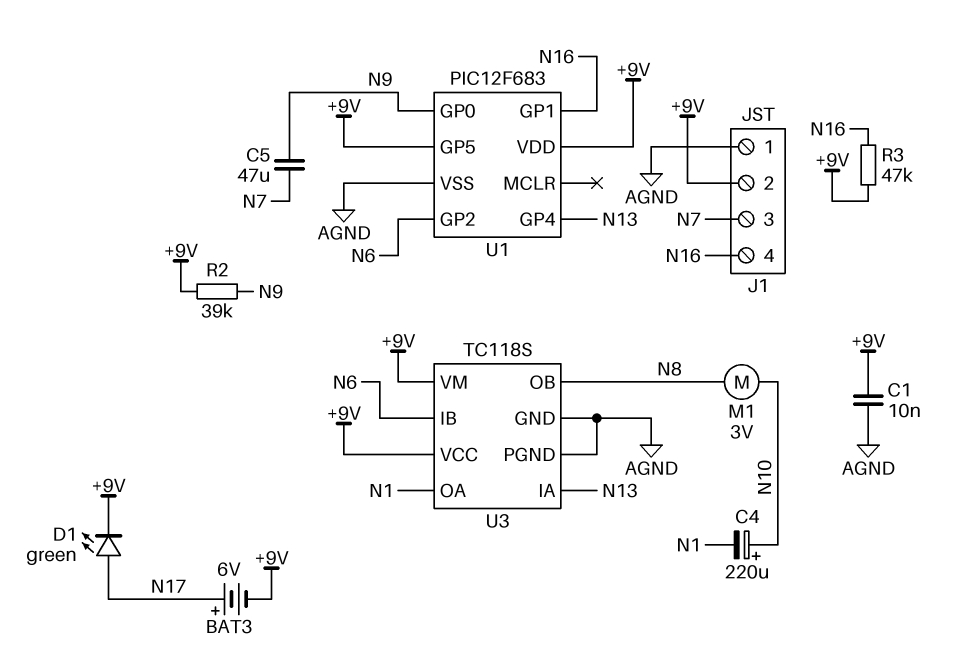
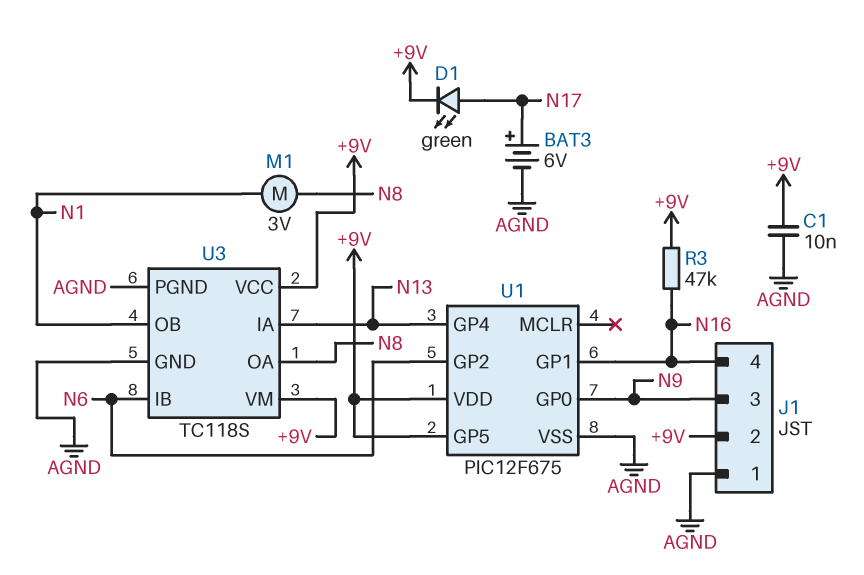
BAT3: 6V (plus N17, minus +9V) -> 6V (plus N17, minus AGND)
C4: 220uF (plus N10, minus N1) -> none
C5: 47uF (N7, N9) -> none
J1 pin 3: N7 -> N9
M1: motor 3V (N8, N10) -> motor 3V (N1, N8)
R2: 39k (+9V, N9) -> none
U1: PIC12F683 -> PIC12F675
U3 pin OA: N1 -> N8
U3 pin OB: N8 -> N1

